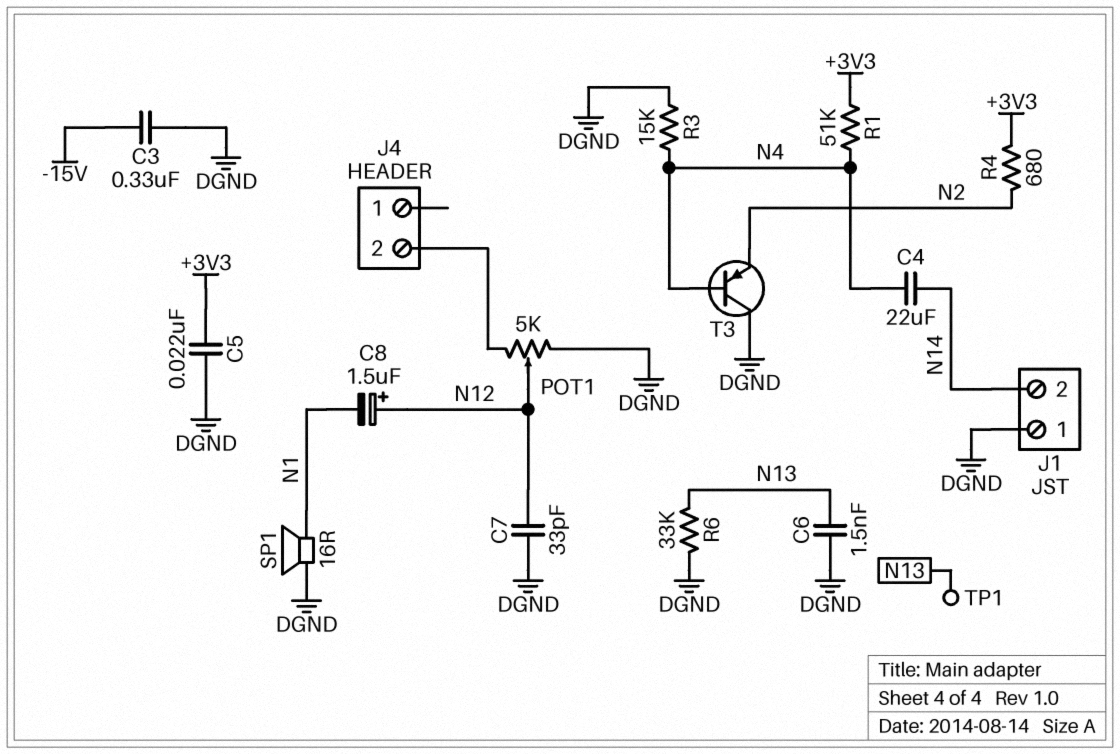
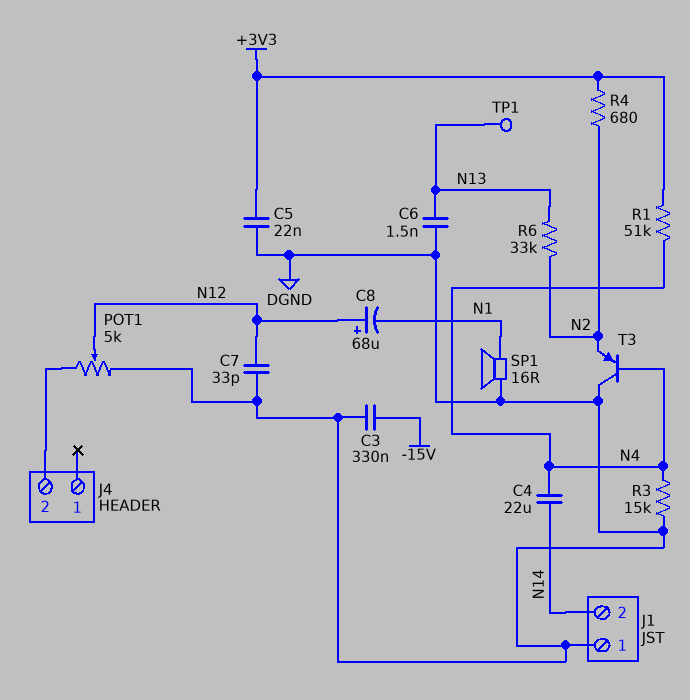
C8: 1.5uF (plus N12, minus N1) -> 68uF (plus N12, minus N1)
R6: 33k (DGND, N13) -> 33k (N2, N13)

